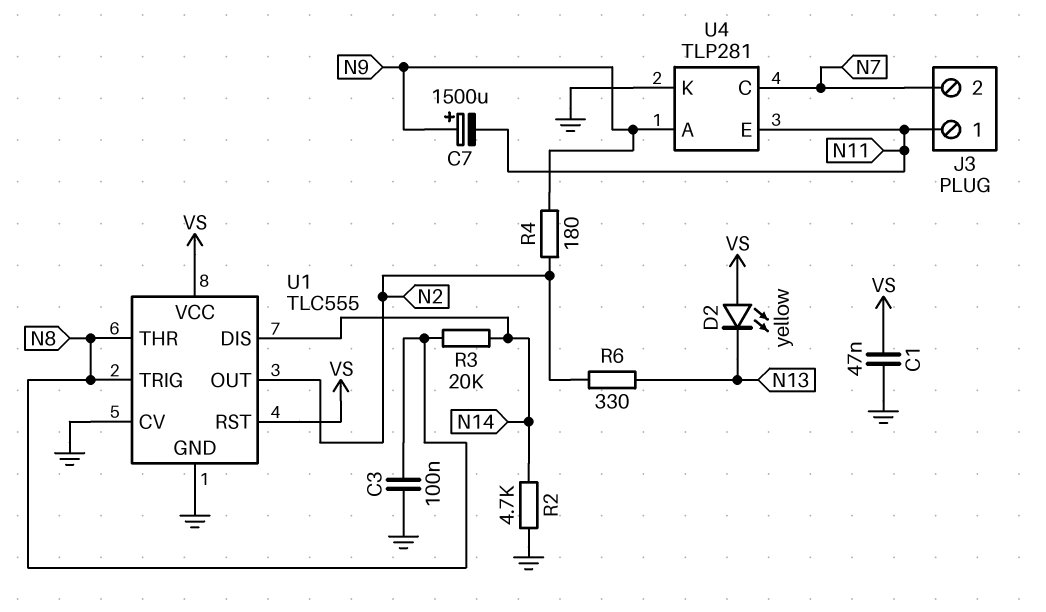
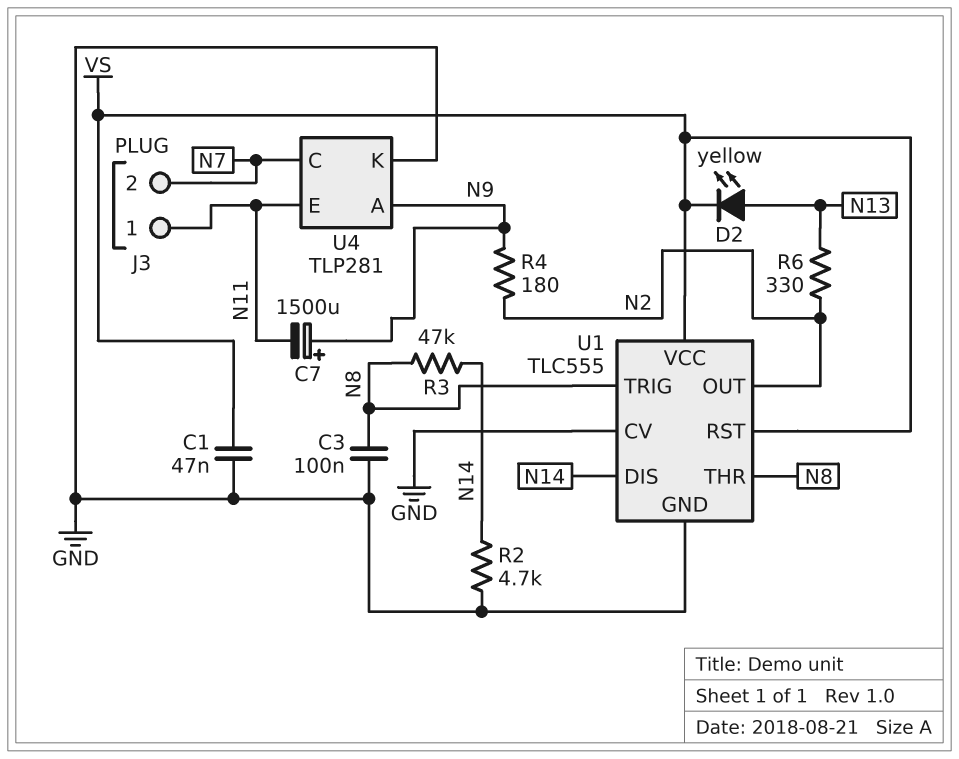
D2: LED yellow (A VS, K N13) -> LED yellow (A N13, K VS)
R3: 20k (N8, N14) -> 47k (N8, N14)

